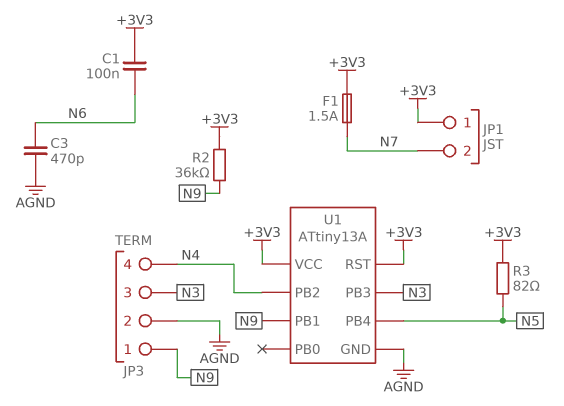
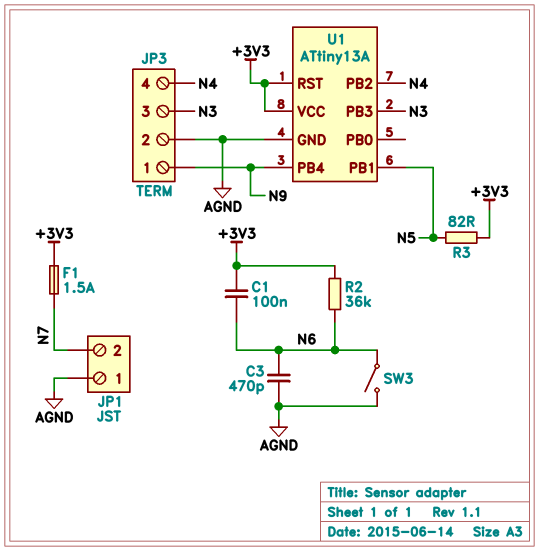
JP1 pin 1: +3V3 -> AGND
R2: 36k (+3V3, N9) -> 36k (+3V3, N6)
SW3: none -> switch (AGND, N6)
U1 pin PB1: N9 -> N5
U1 pin PB4: N5 -> N9

